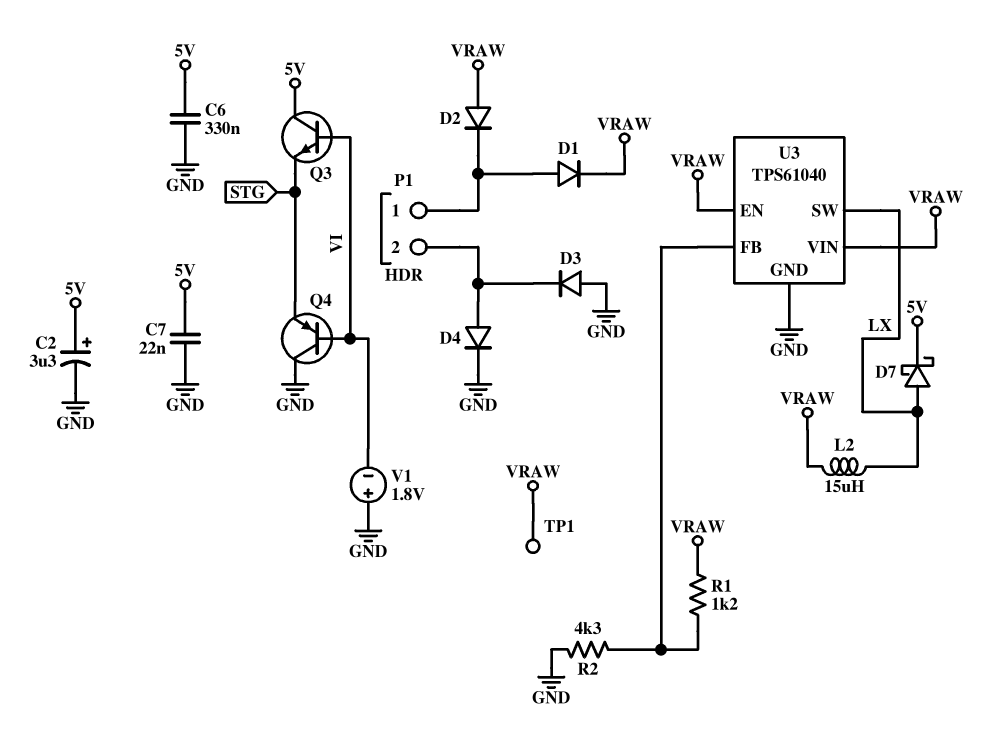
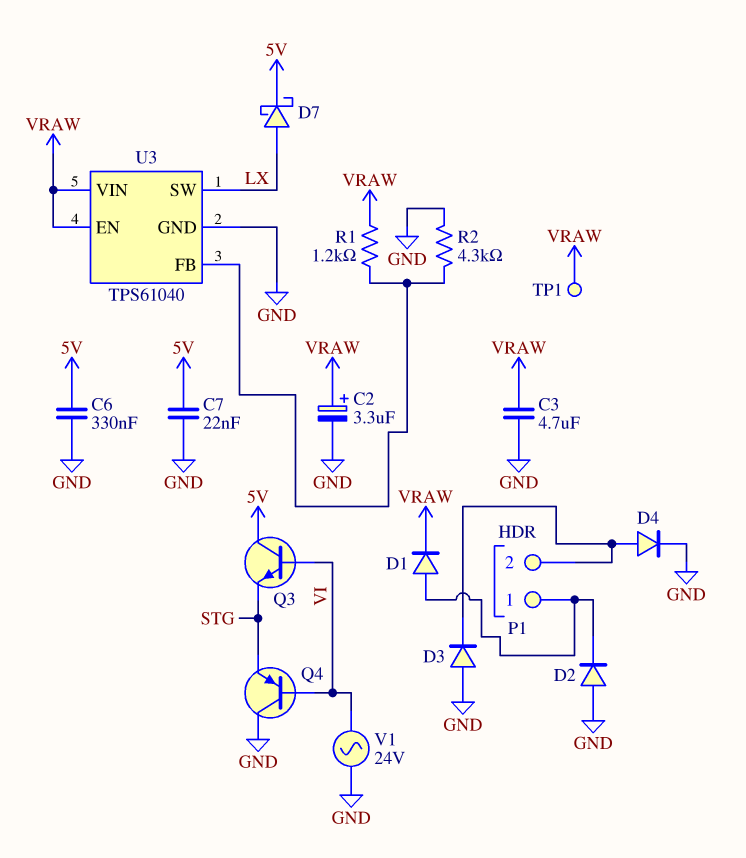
C2: 3.3uF (plus 5V, minus GND) -> 3.3uF (plus VRAW, minus GND)
C3: none -> 4.7uF (GND, VRAW)
D2: diode (A VRAW, K P1/1) -> diode (A GND, K P1/1)
L2: 15uH (LX, VRAW) -> none
V1: 1.8V (plus GND, minus VI) -> AC 24V (GND, VI)

